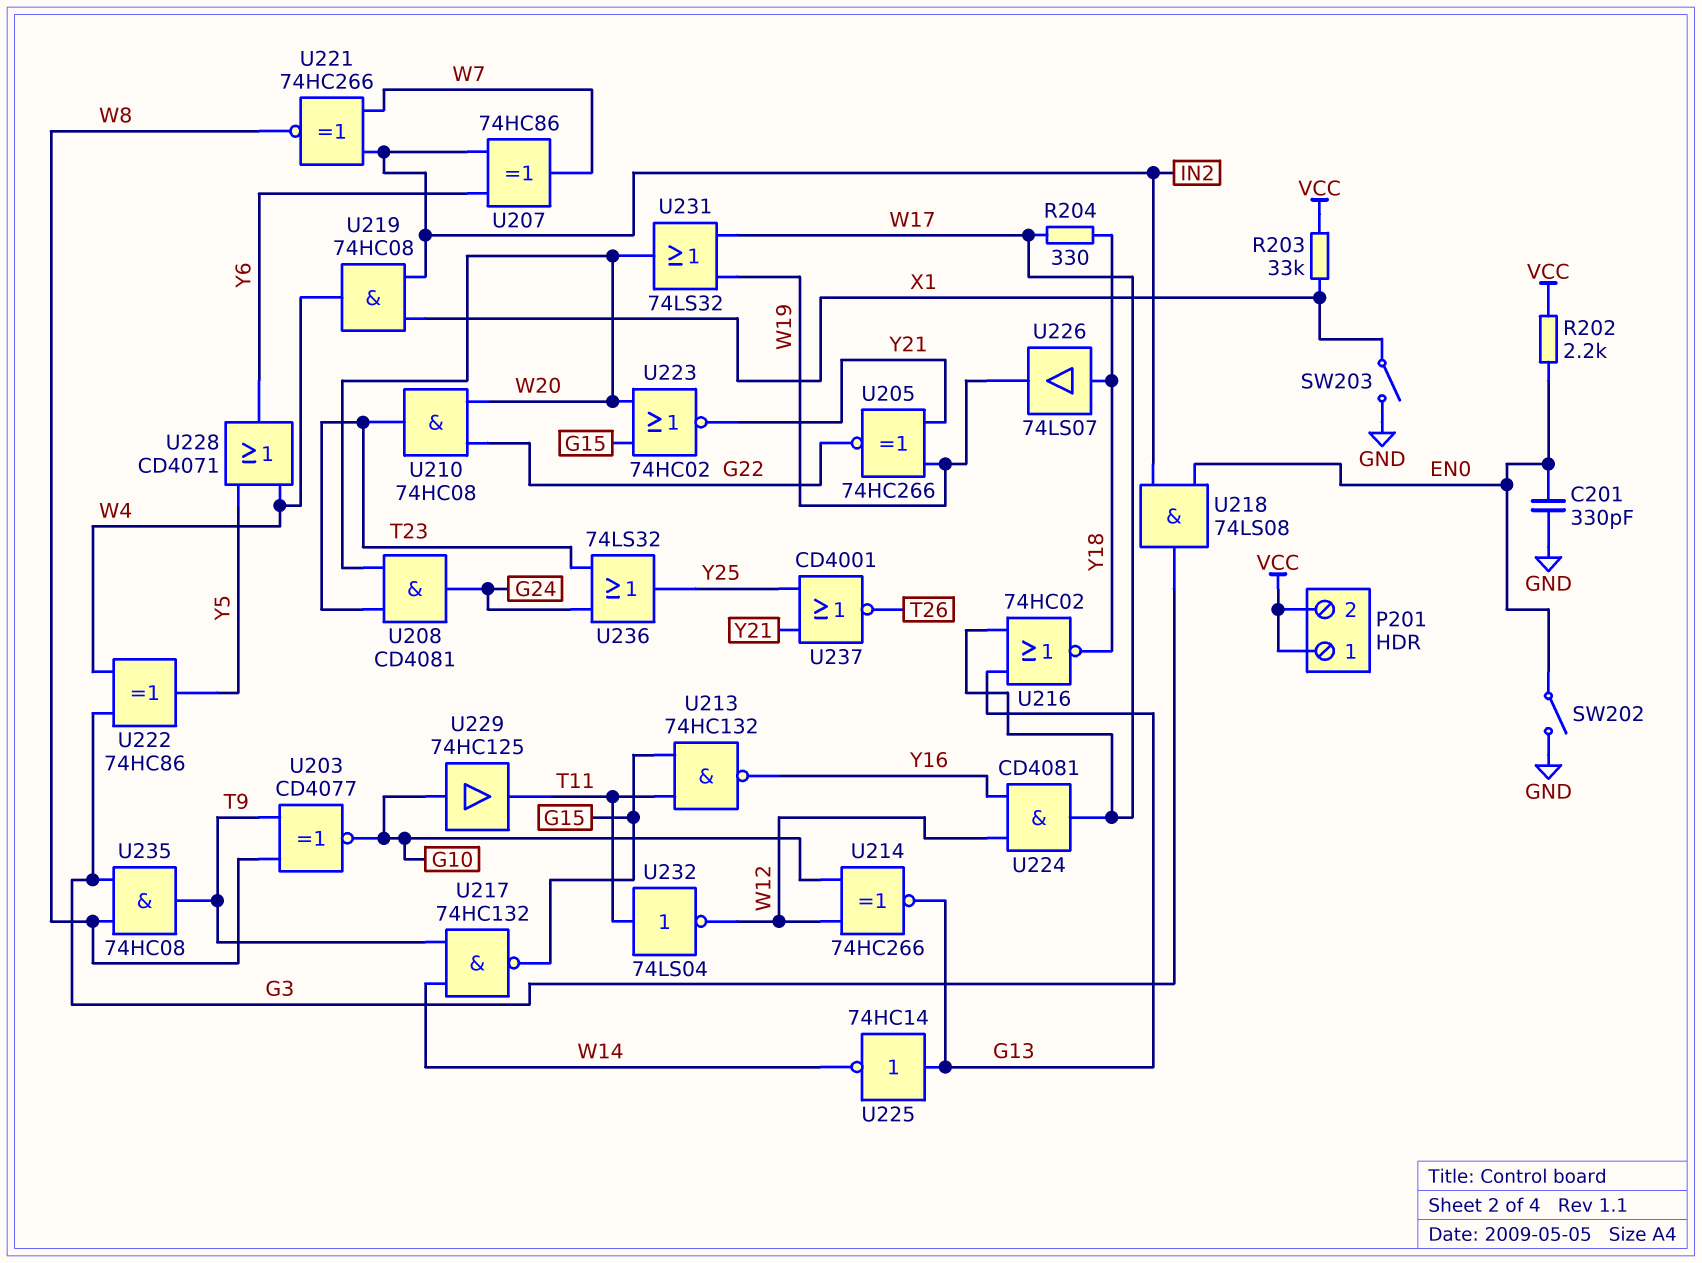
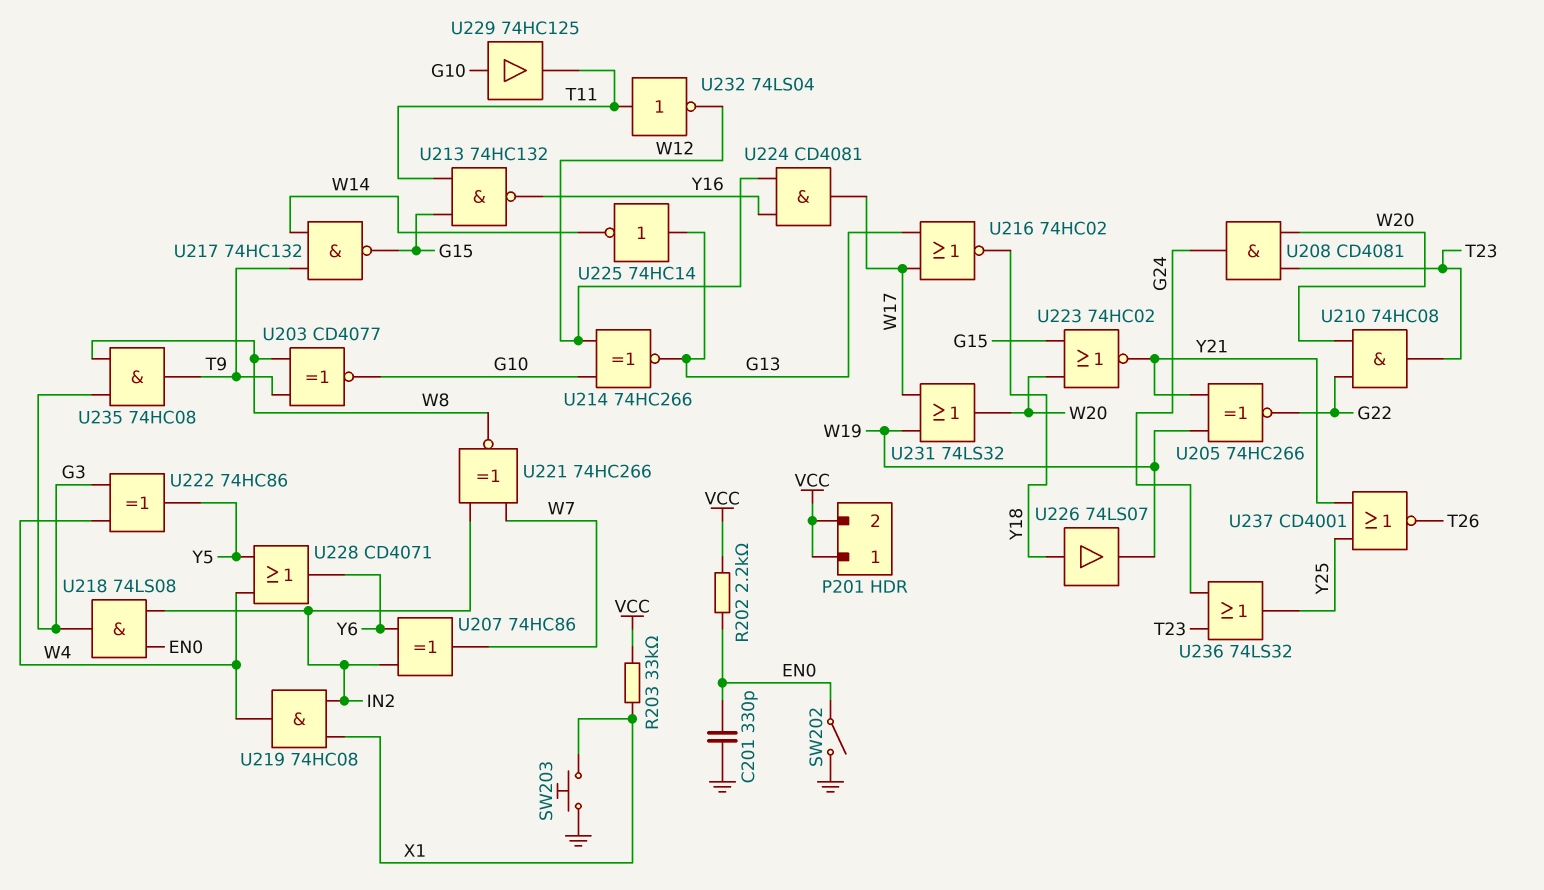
R204: 330 (W17, Y18) -> none
SW203: switch (GND, X1) -> button (GND, X1)

